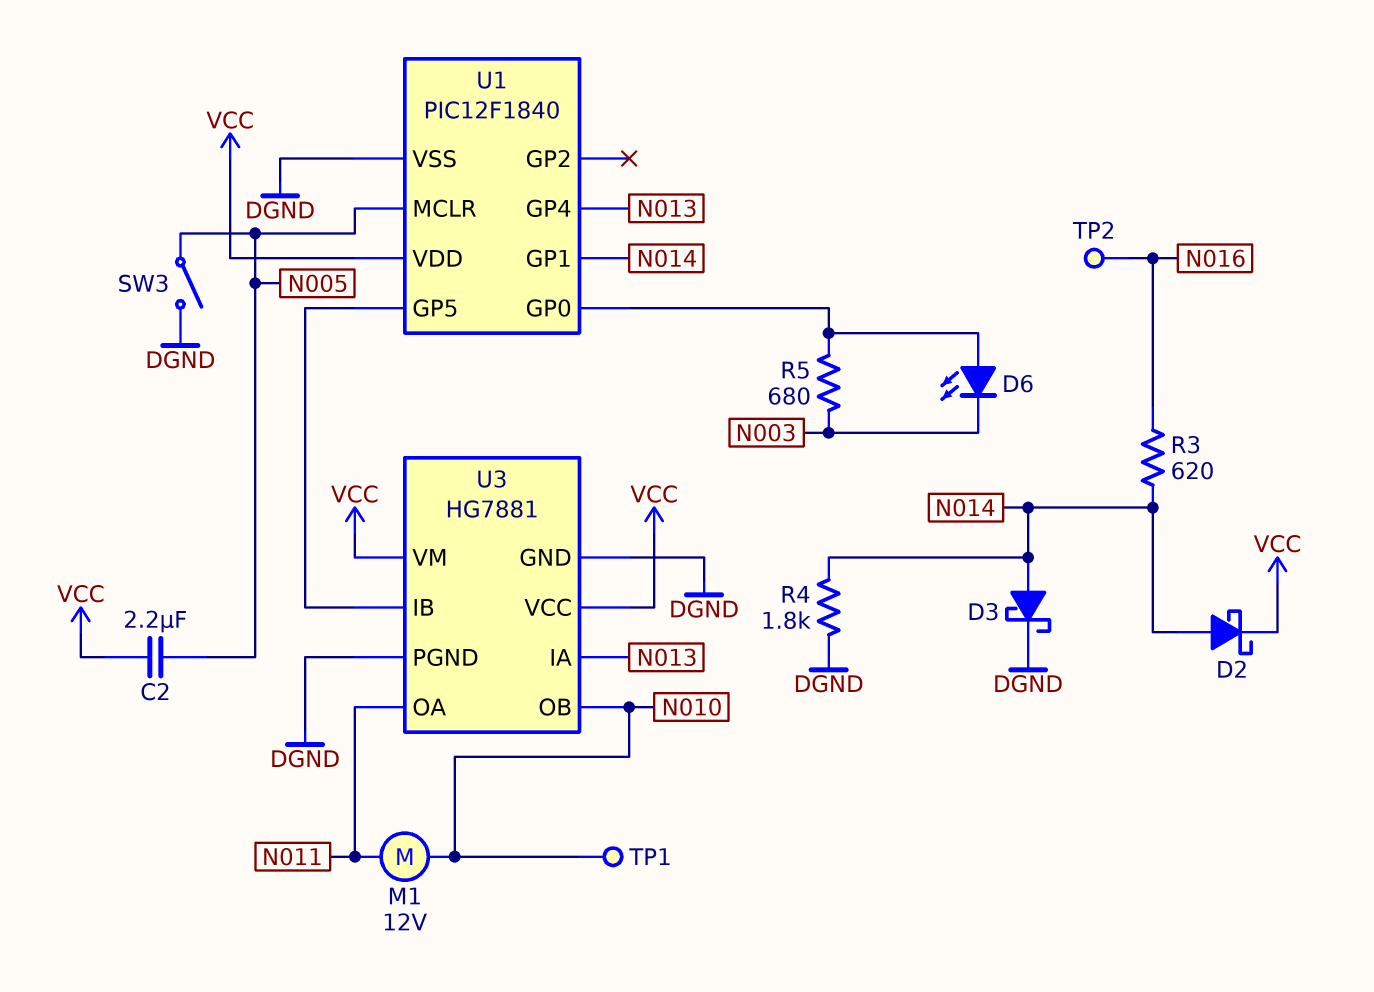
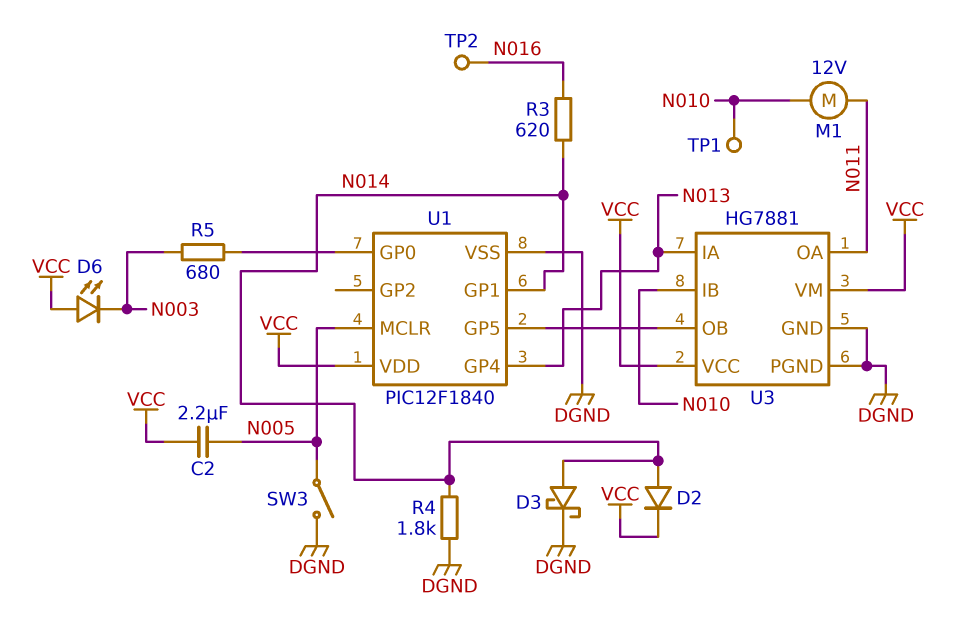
D2: schottky (A N014, K VCC) -> diode (A N014, K VCC)
D6: LED (A U1/GP0, K N003) -> LED (A VCC, K N003)
U3 pin IB: U1/GP5 -> N010
U3 pin OB: N010 -> U1/GP5

